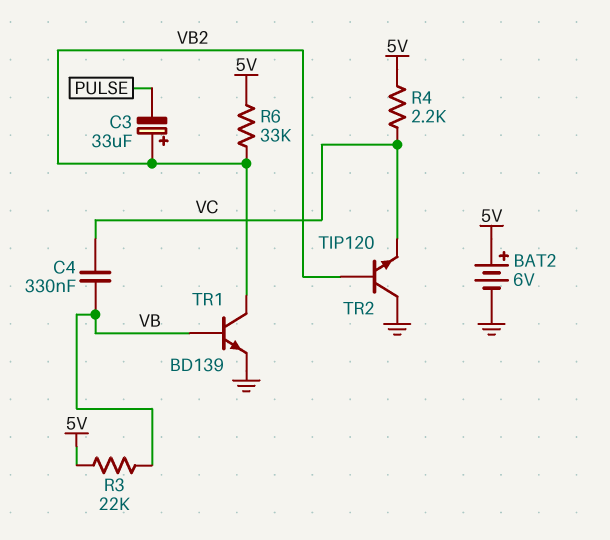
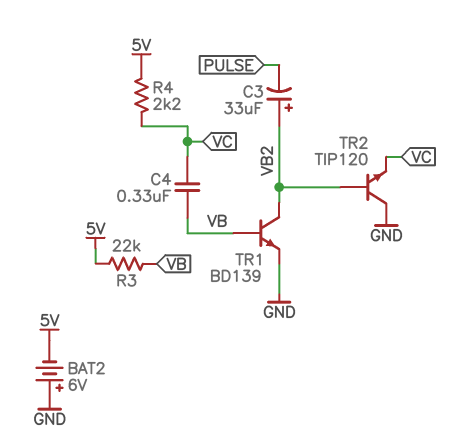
BAT2: 6V (plus 5V, minus GND) -> 6V (plus GND, minus 5V)
R6: 33k (5V, VB2) -> none

